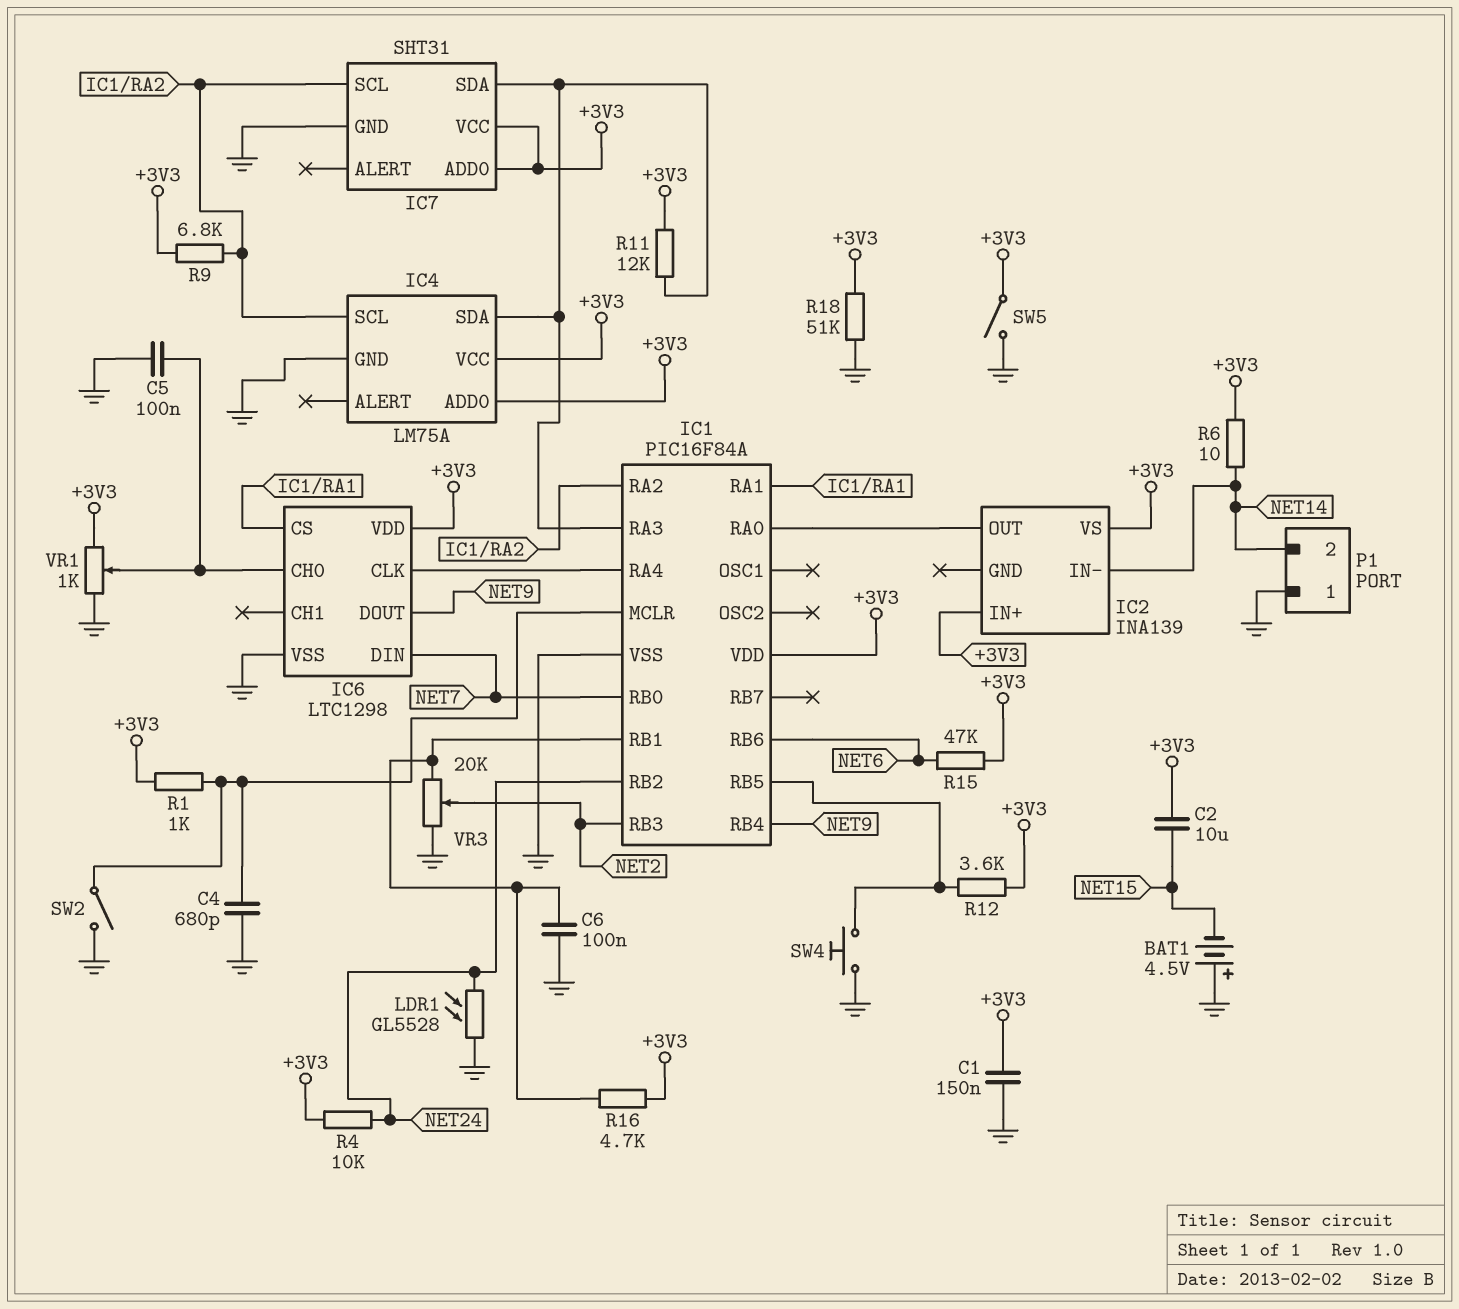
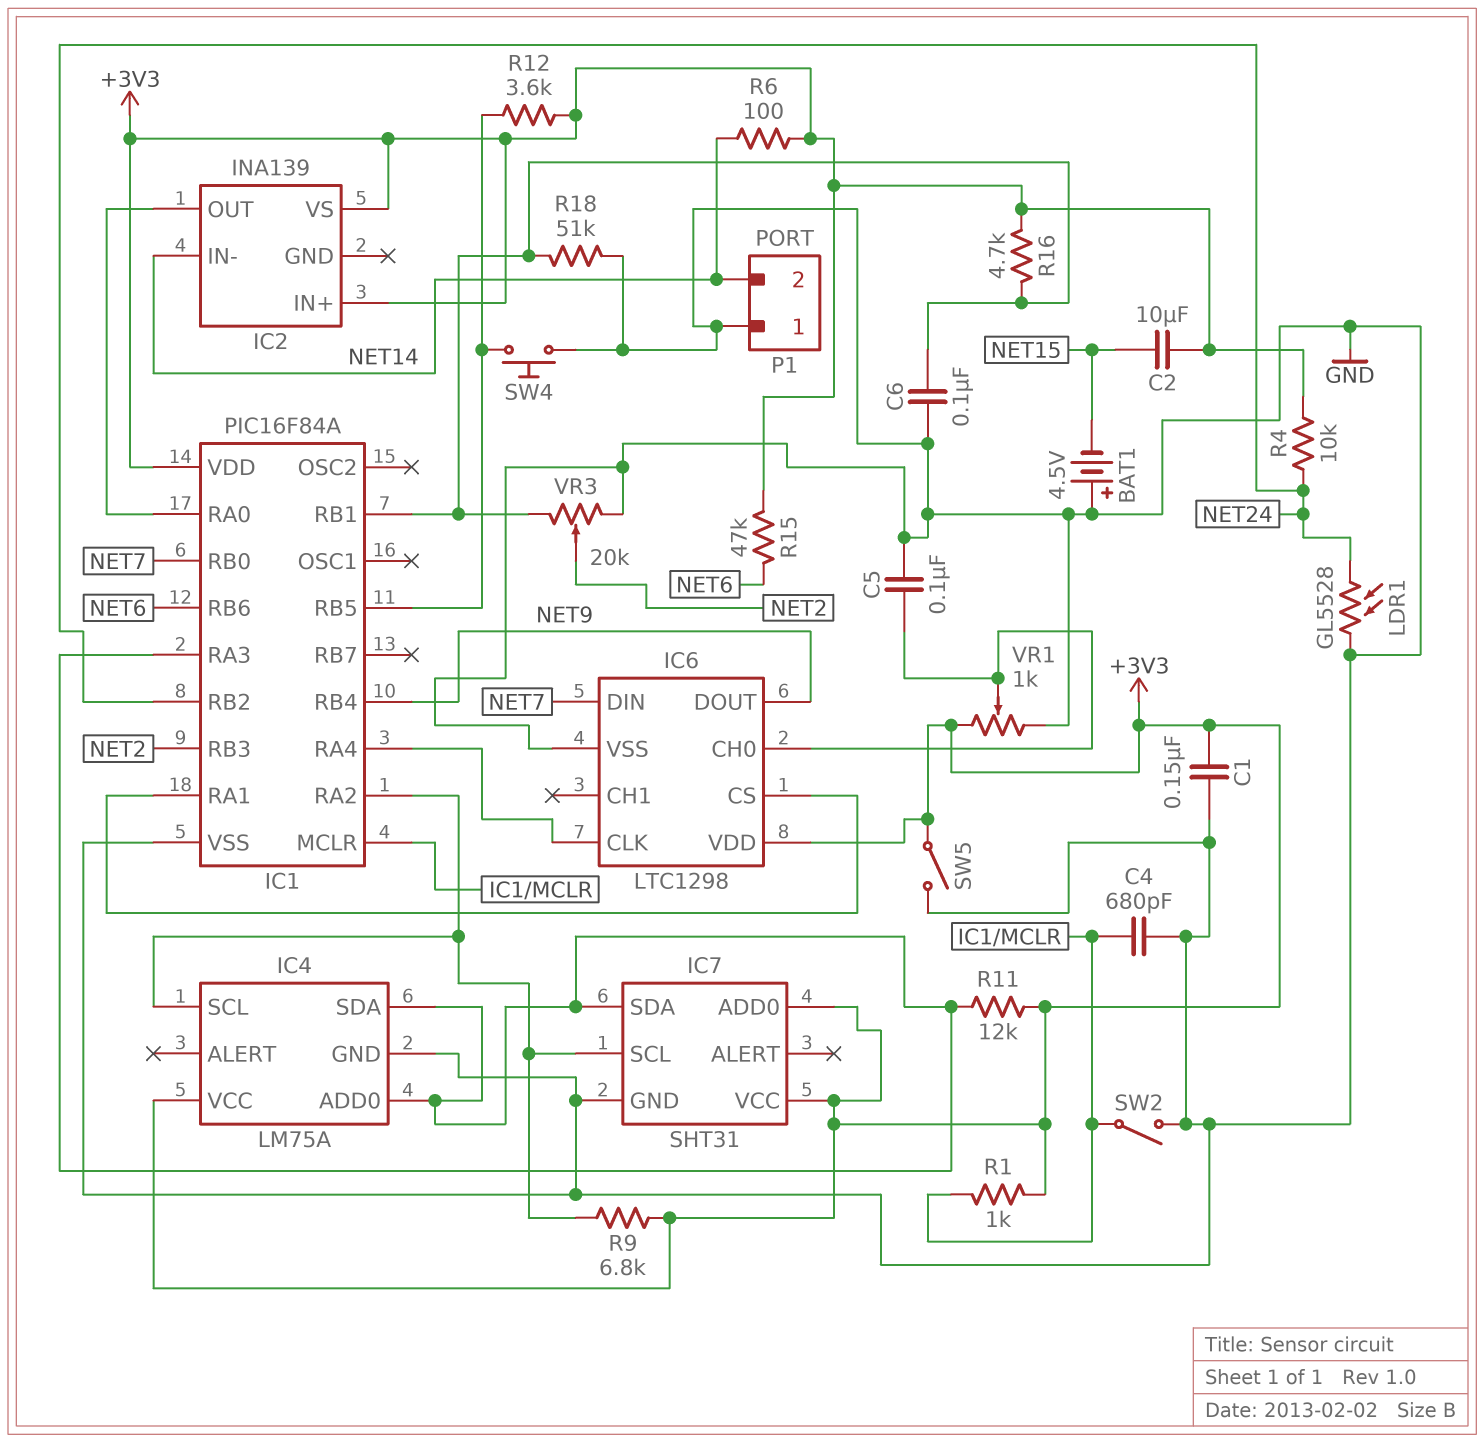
IC4 pin ADD0: +3V3 -> IC1/RA3
R6: 10 (+3V3, NET14) -> 100 (+3V3, NET14)
R18: 51k (+3V3, GND) -> 51k (GND, IC1/RB1)

